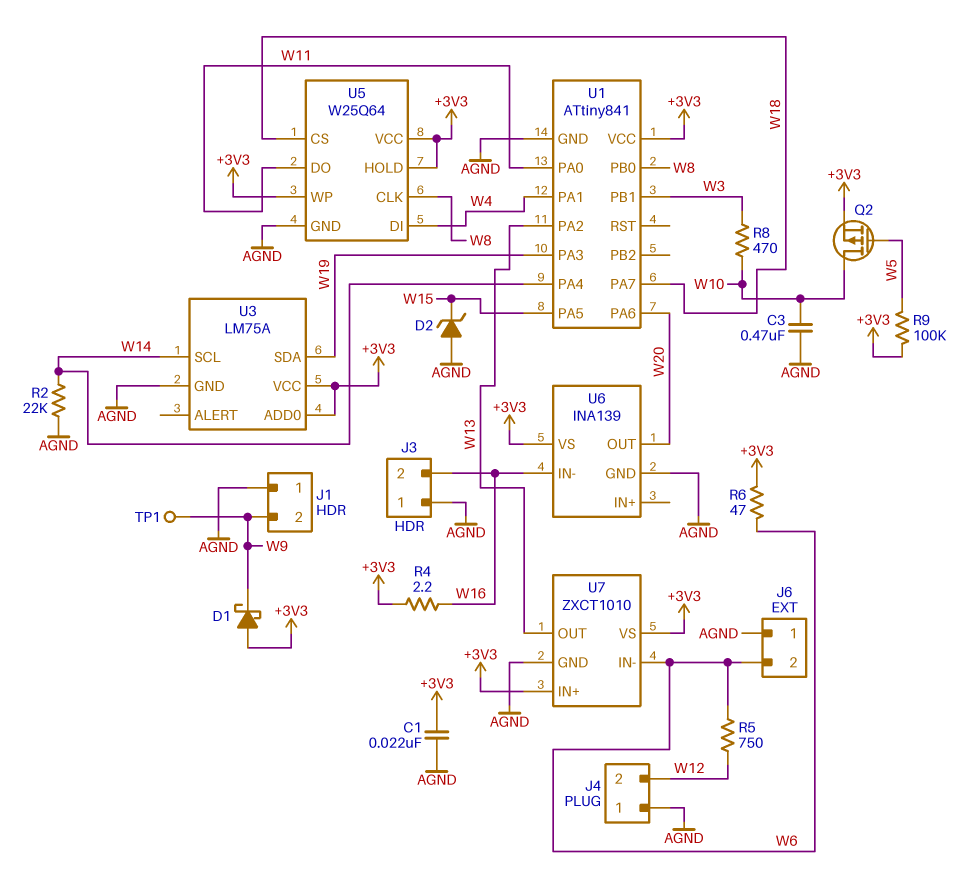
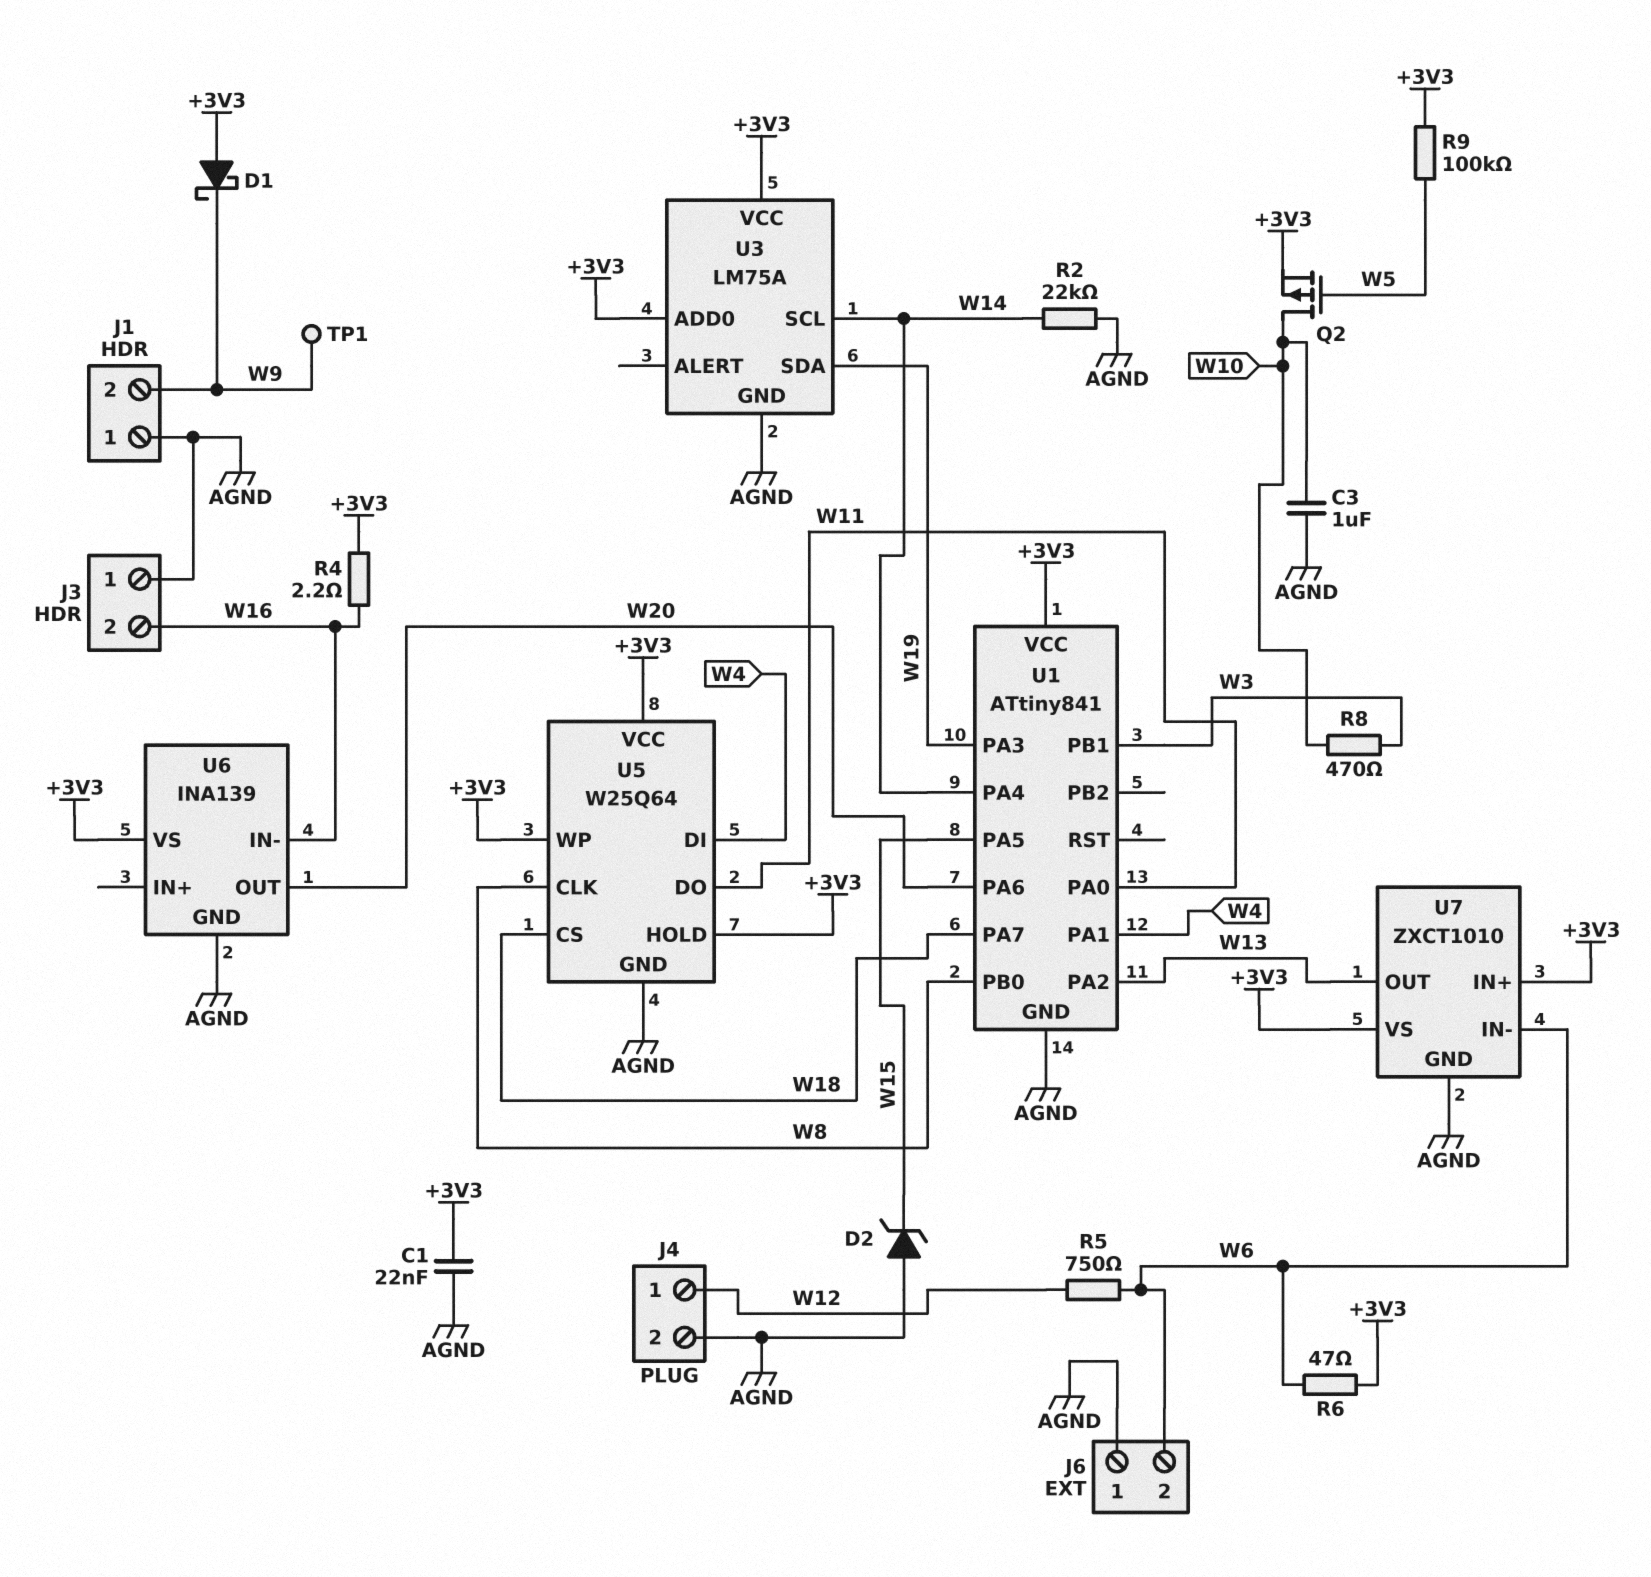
C3: 470nF (AGND, W10) -> 1uF (AGND, W10)
J4 pin 1: AGND -> W12
J4 pin 2: W12 -> AGND

